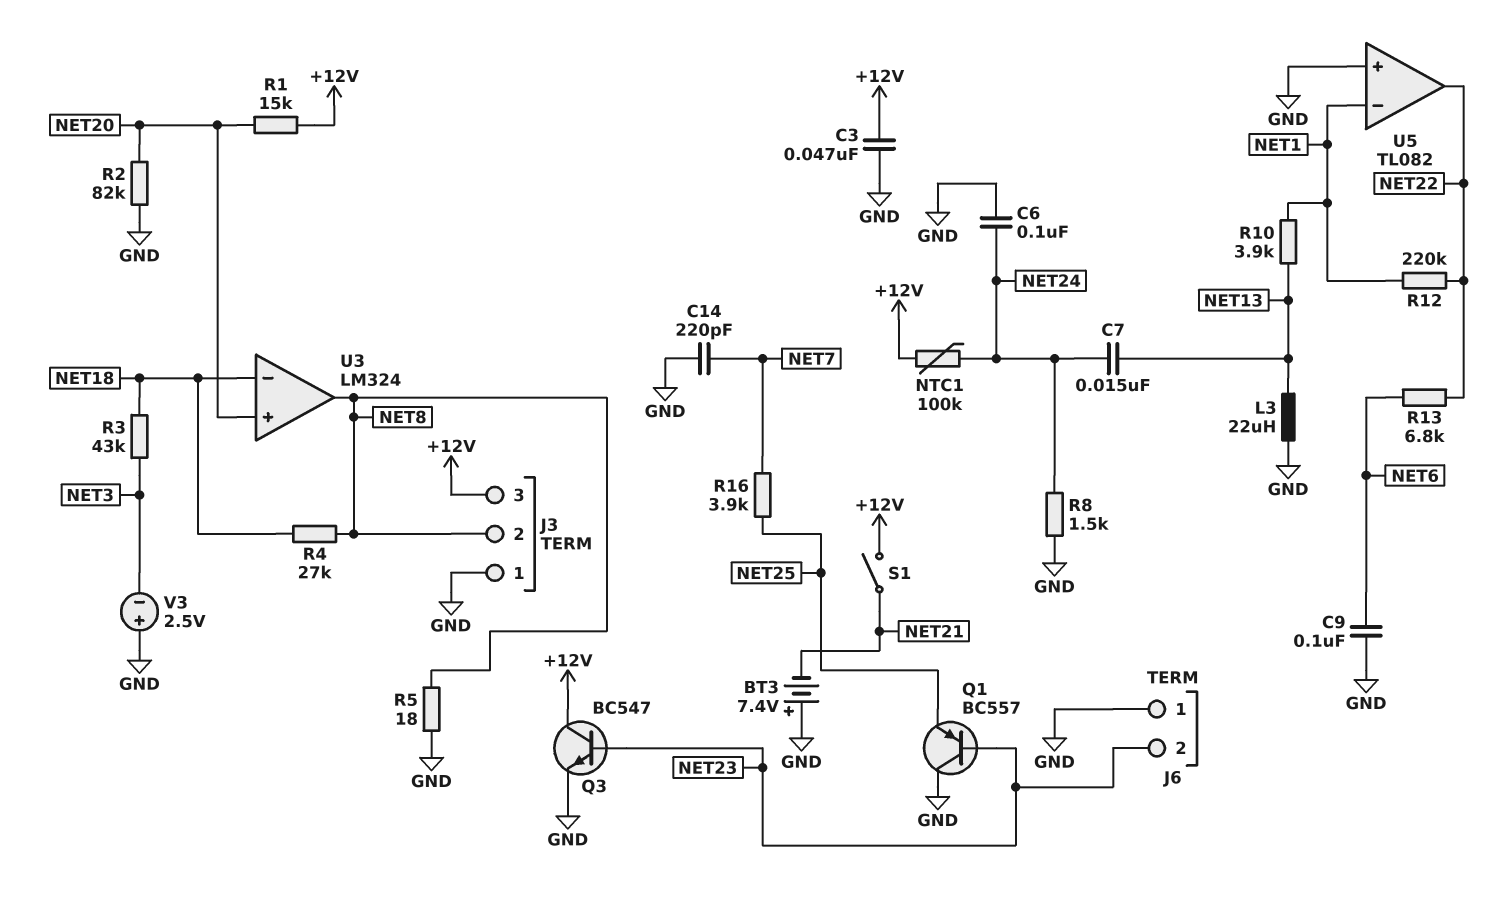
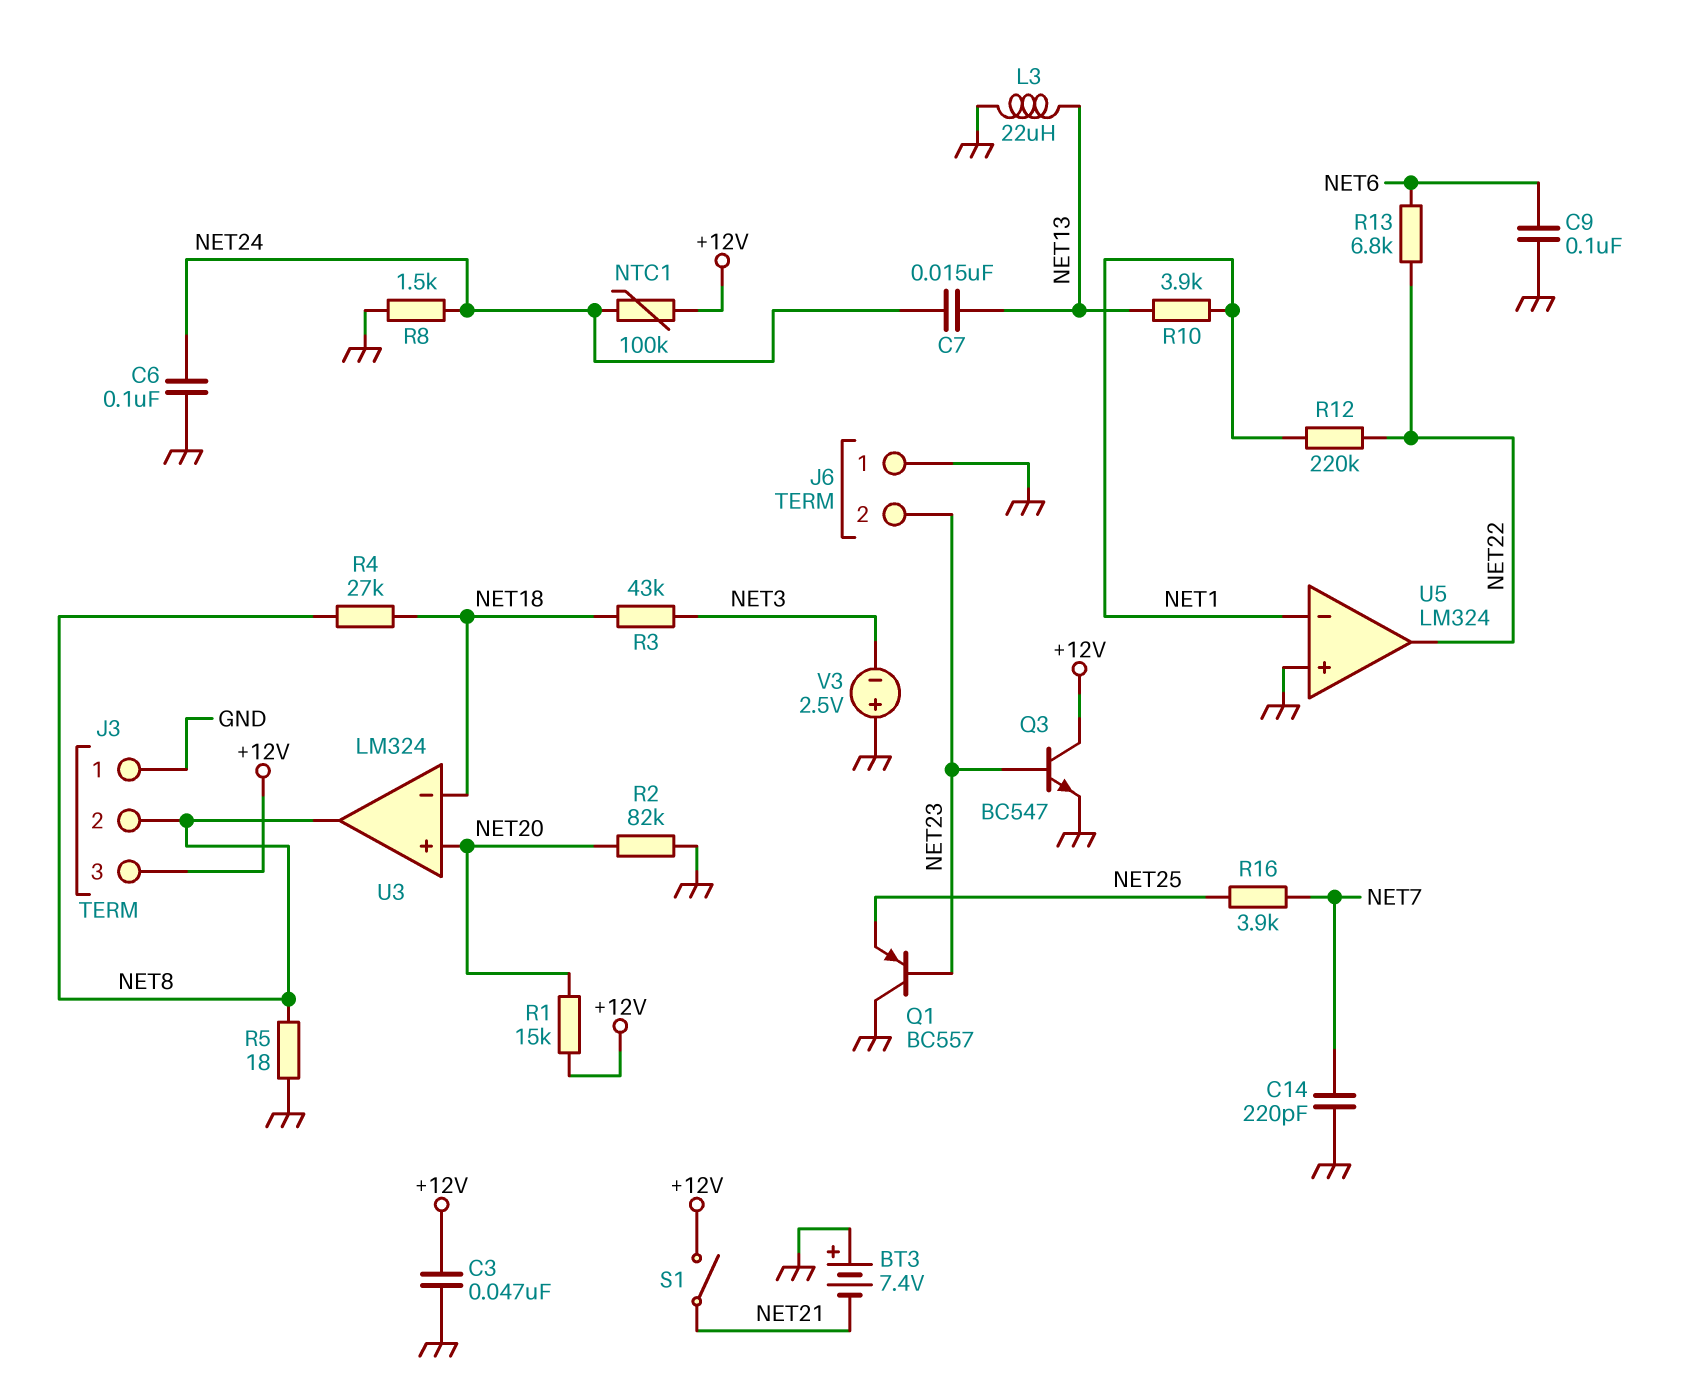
U5: TL082 -> LM324

